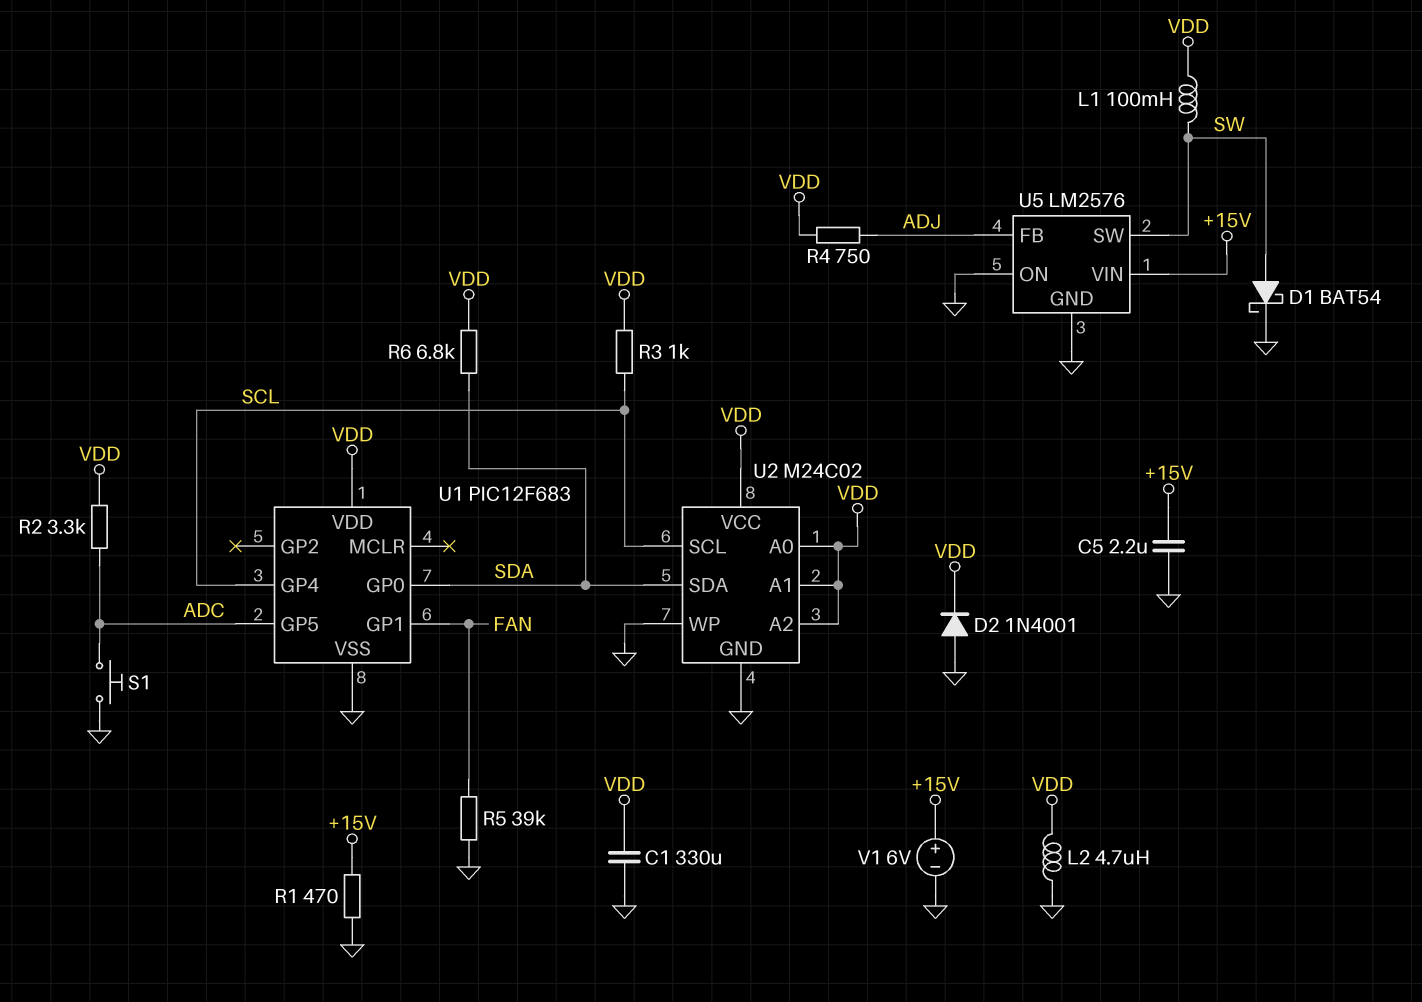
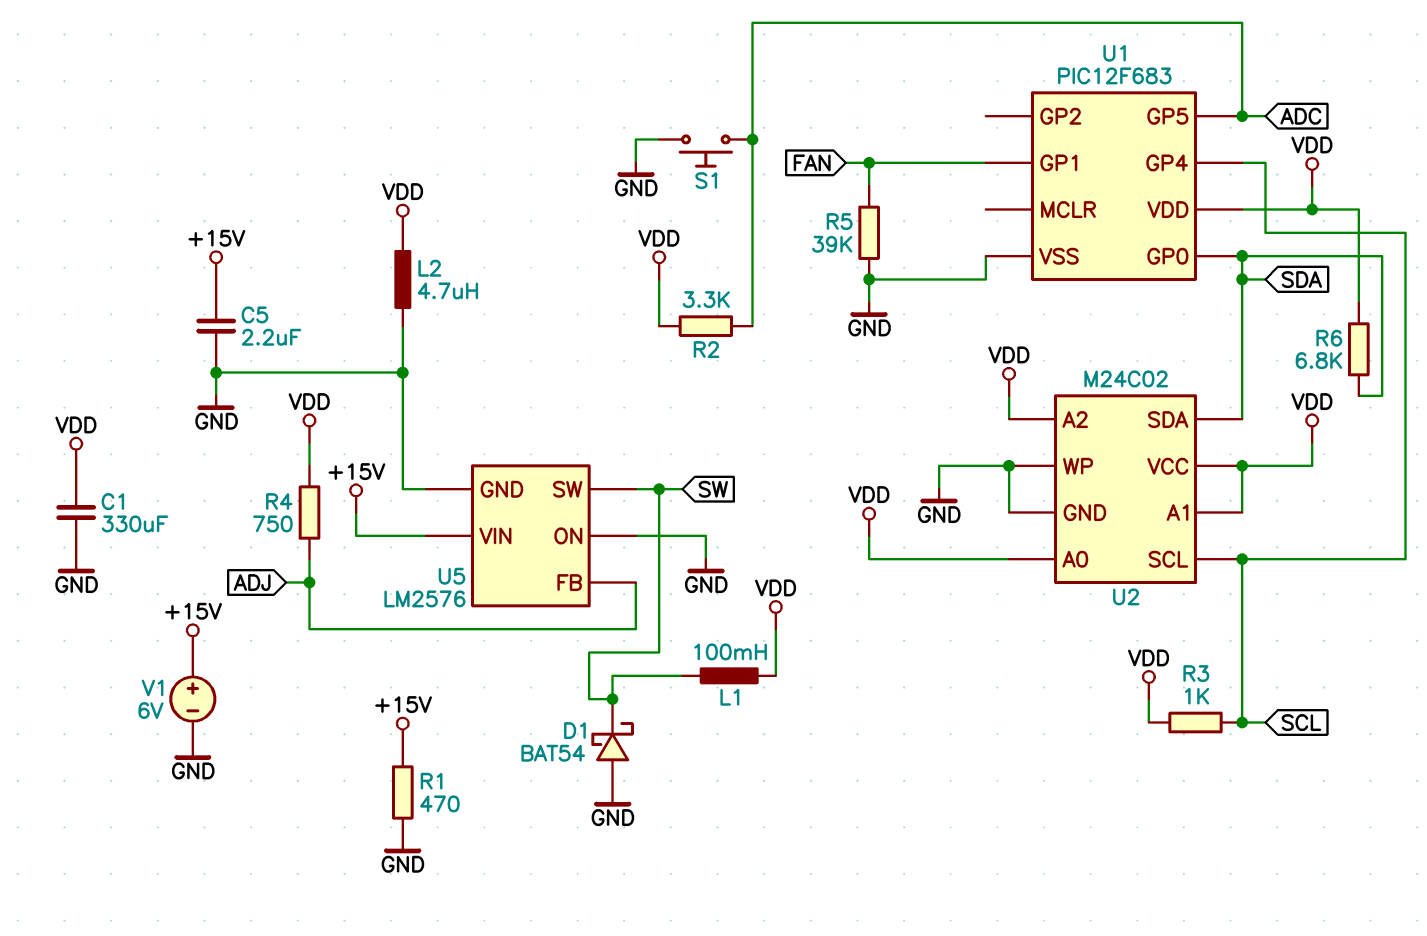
D1: schottky BAT54 (A SW, K GND) -> schottky BAT54 (A GND, K SW)
D2: diode 1N4001 (A GND, K VDD) -> none

